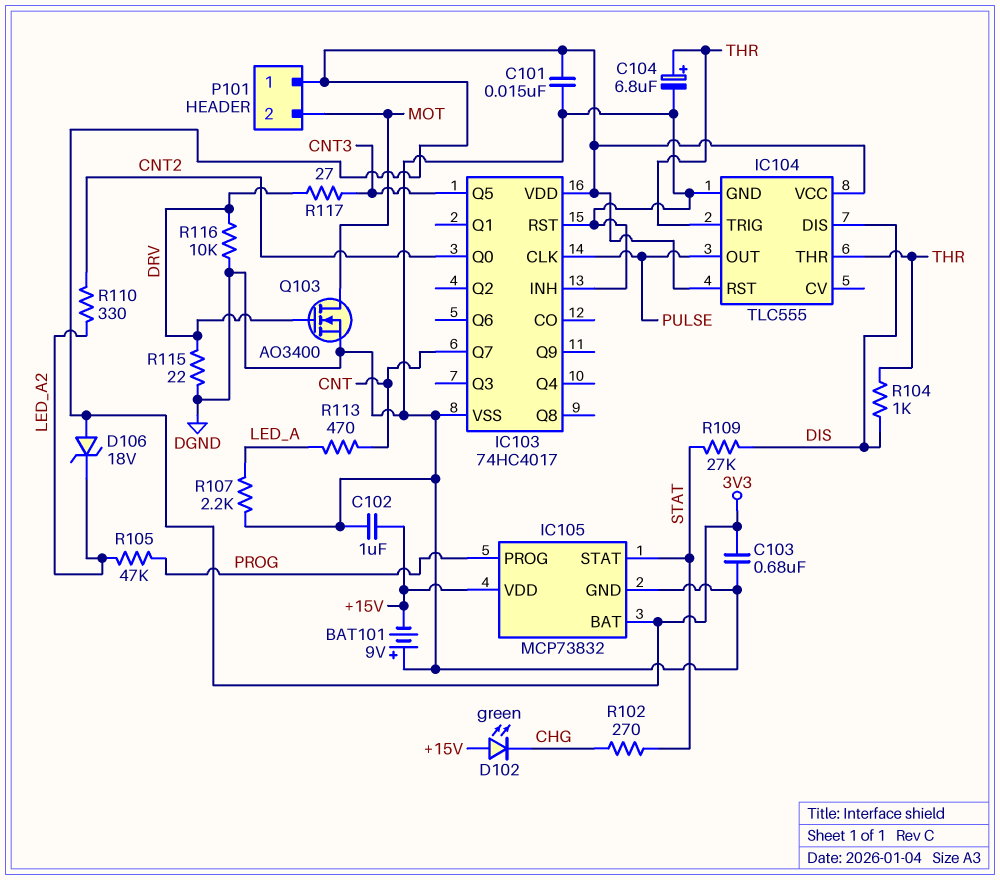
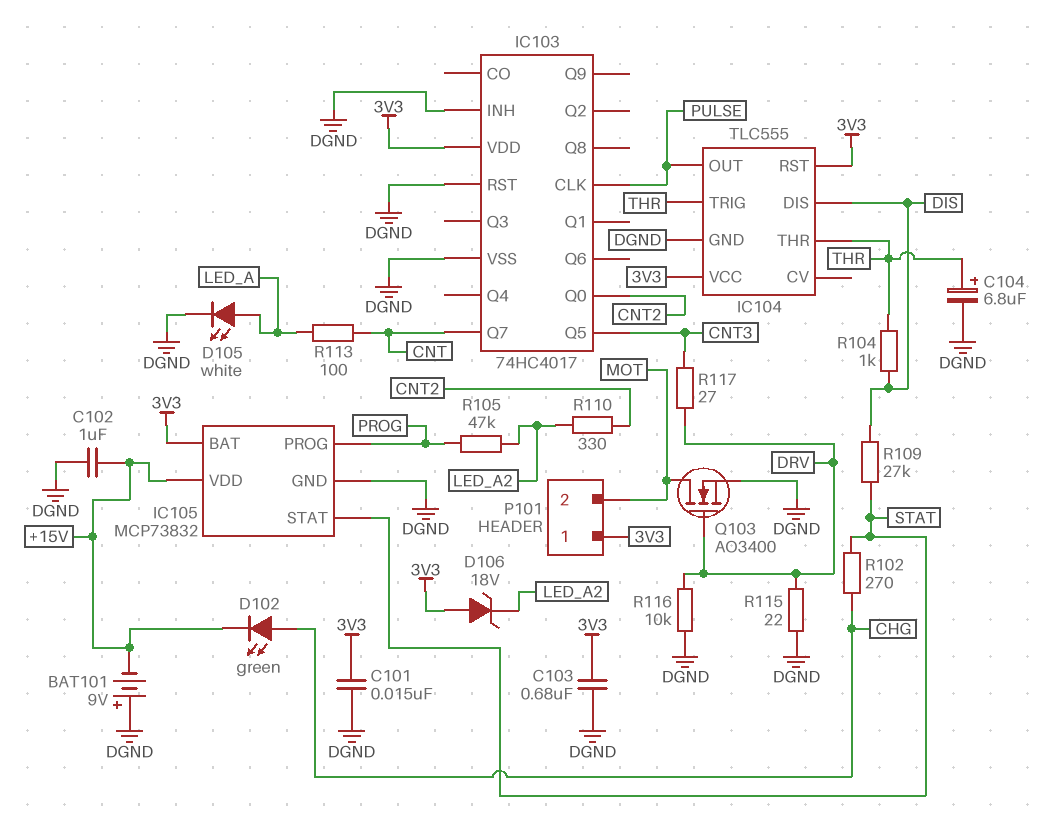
D102: LED green (A +15V, K CHG) -> LED green (A CHG, K +15V)
D105: none -> LED white (A LED_A, K DGND)
R107: 2.2k (DGND, LED_A) -> none
R113: 470 (CNT, LED_A) -> 100 (CNT, LED_A)

